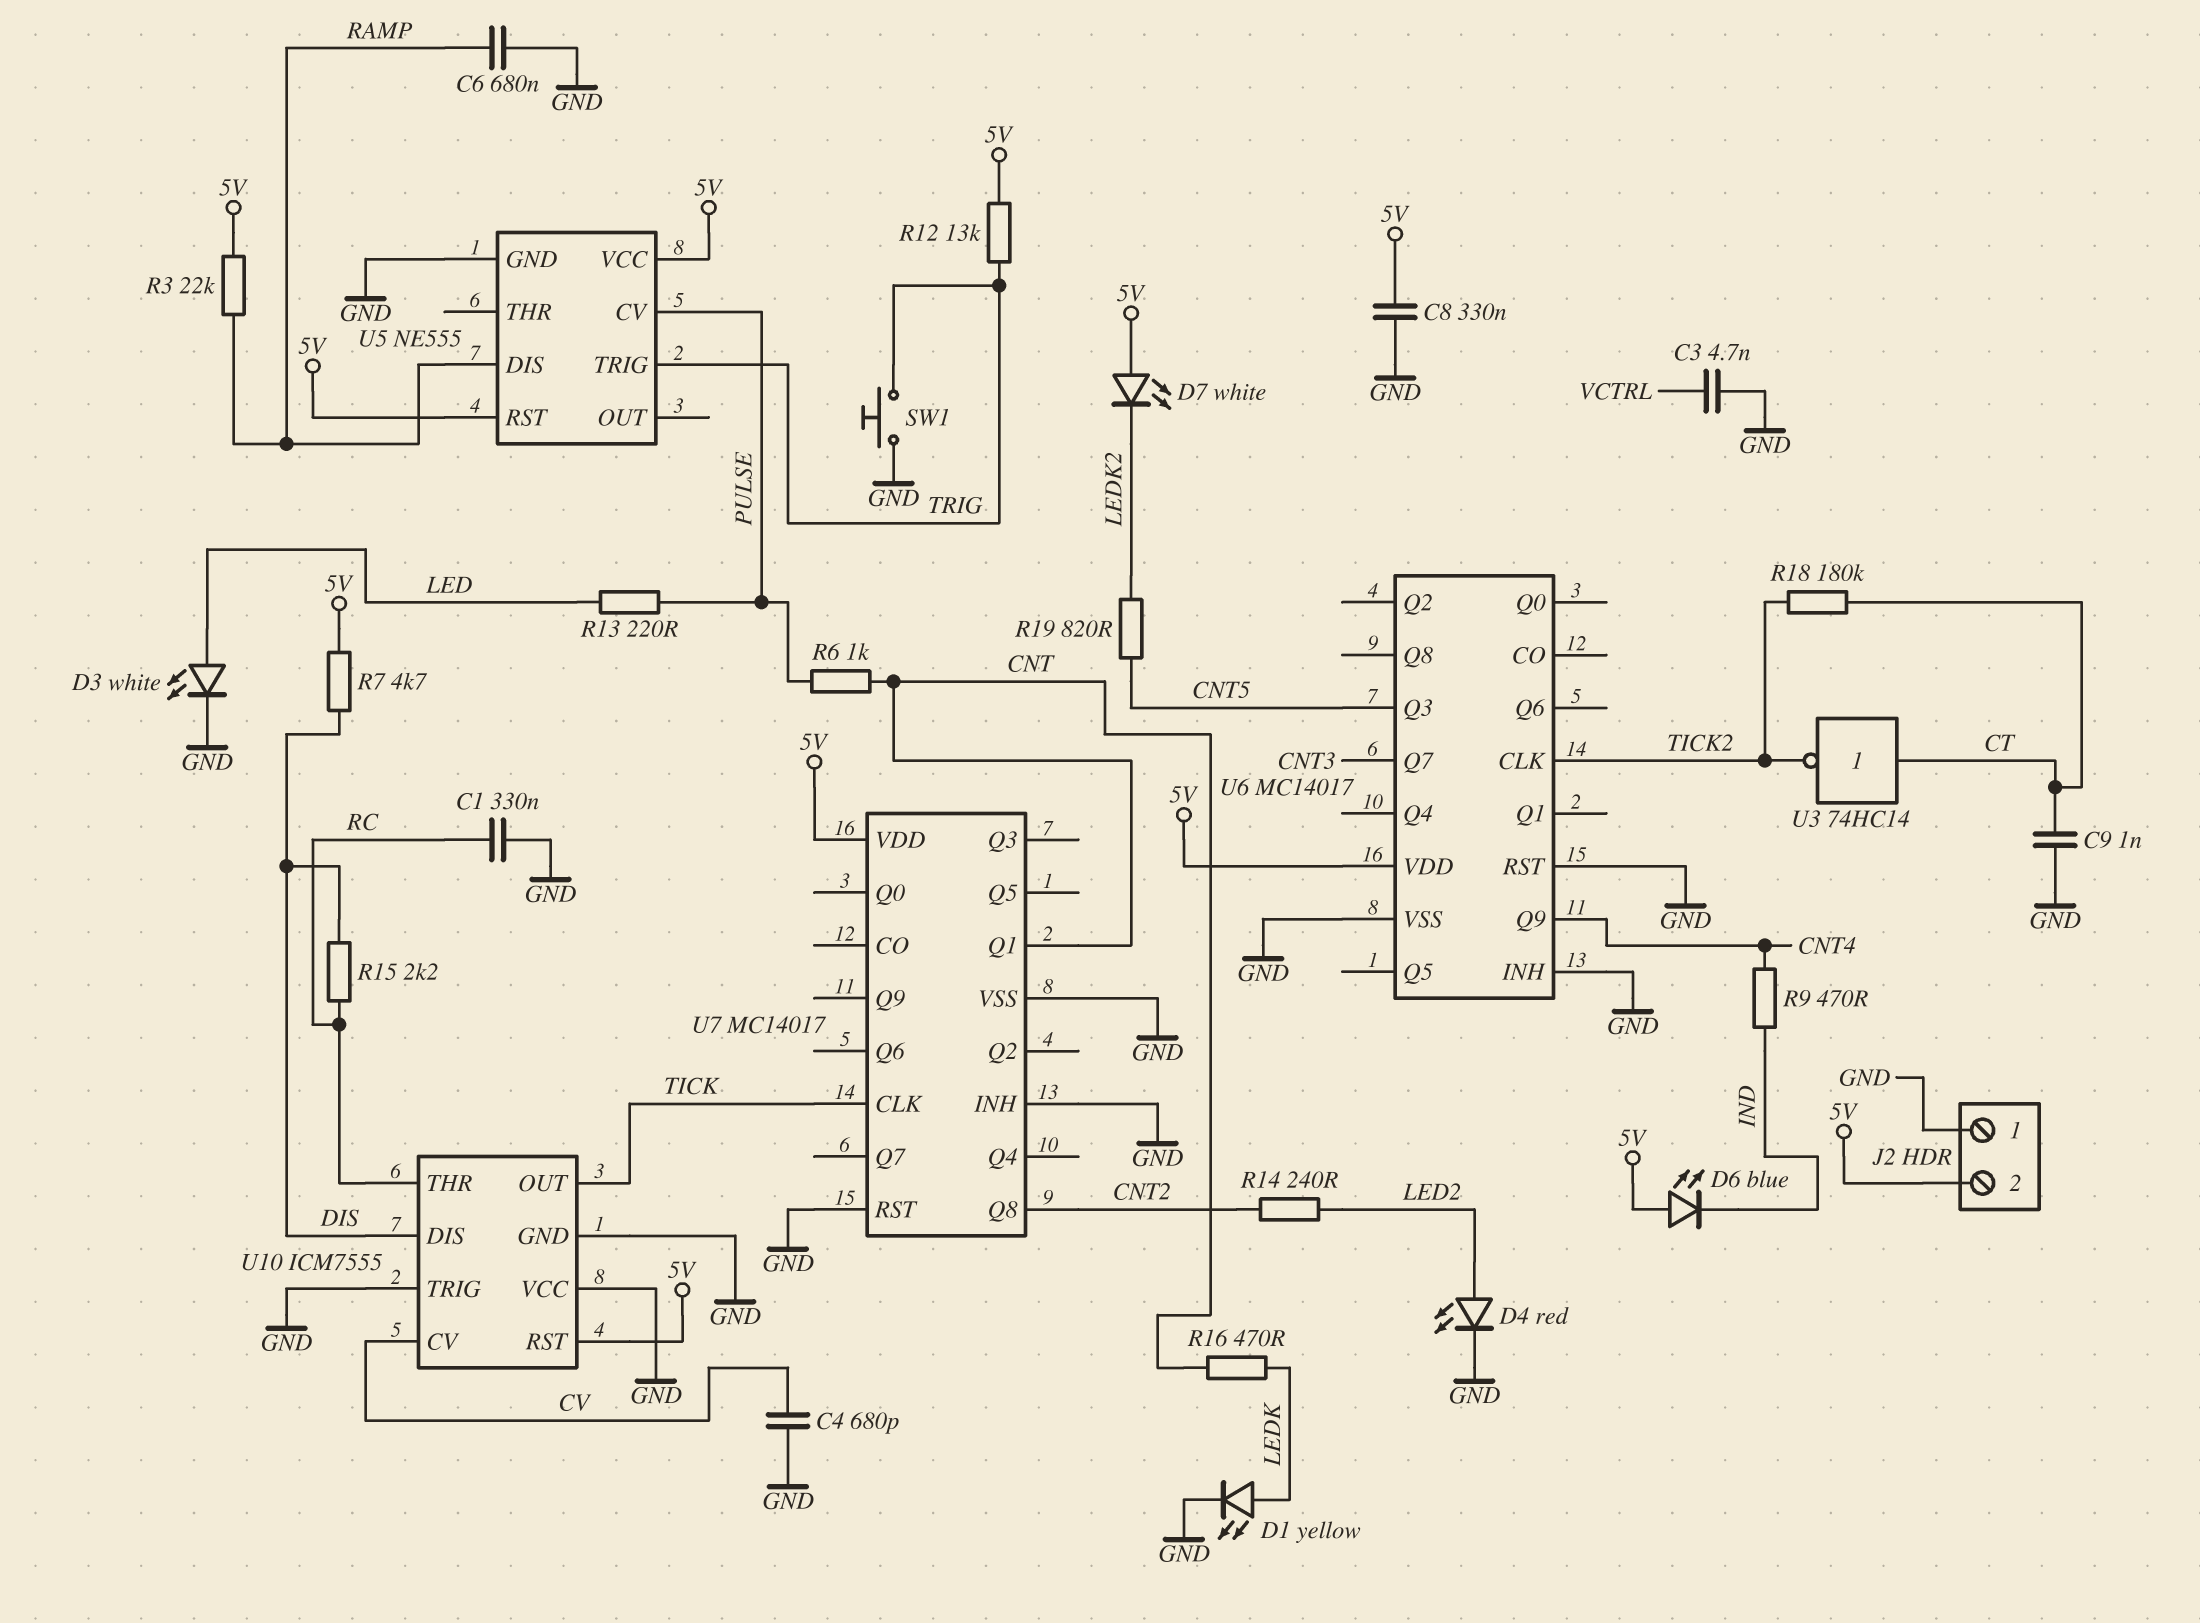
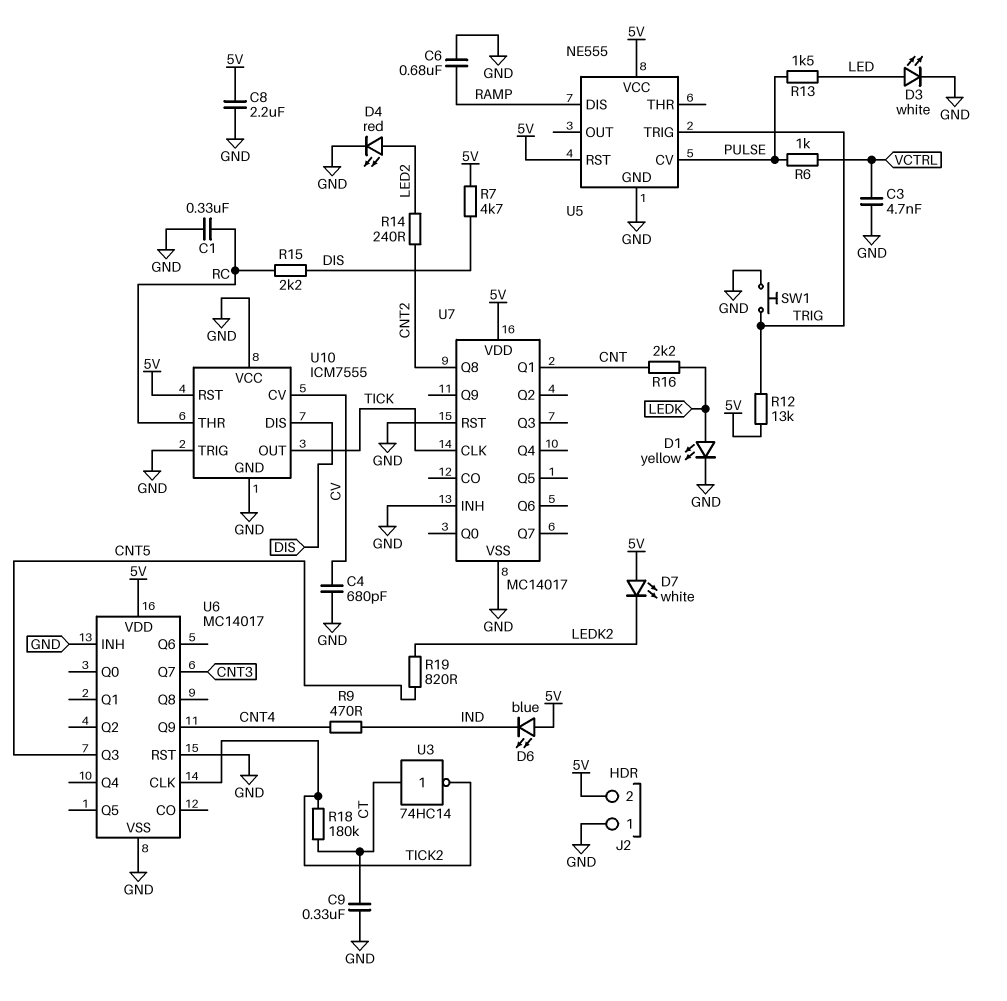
C8: 330nF (5V, GND) -> 2.2uF (5V, GND)
C9: 1nF (CT, GND) -> 330nF (CT, GND)
R3: 22k (5V, RAMP) -> none
R6: 1k (CNT, PULSE) -> 1k (PULSE, VCTRL)
R13: 220 (LED, PULSE) -> 1.5k (LED, PULSE)
R16: 470 (CNT, LEDK) -> 2.2k (CNT, LEDK)

